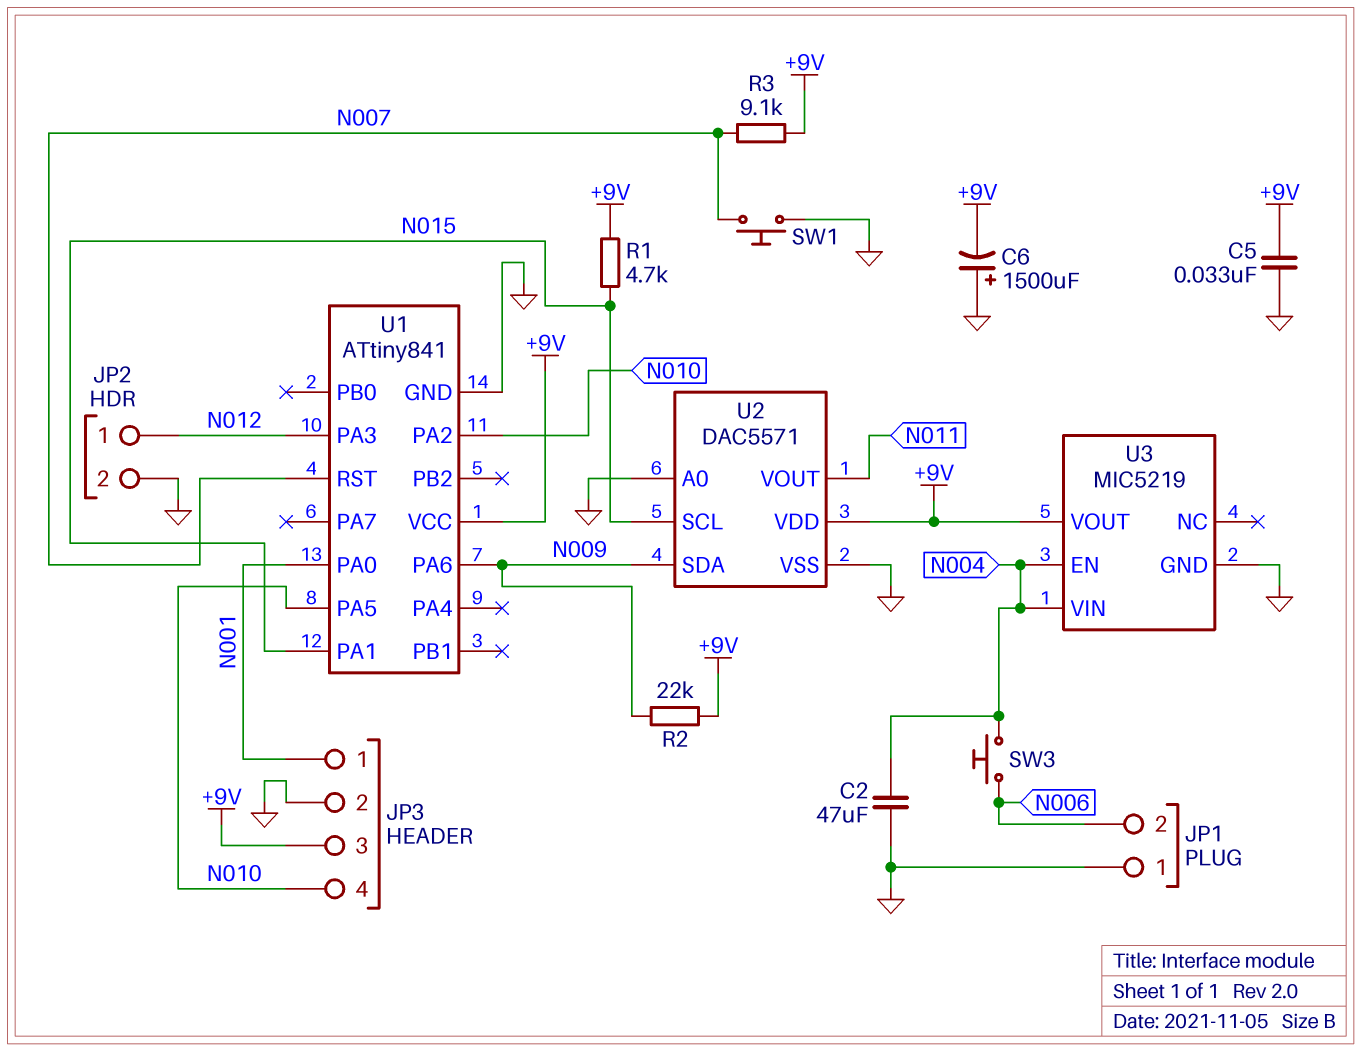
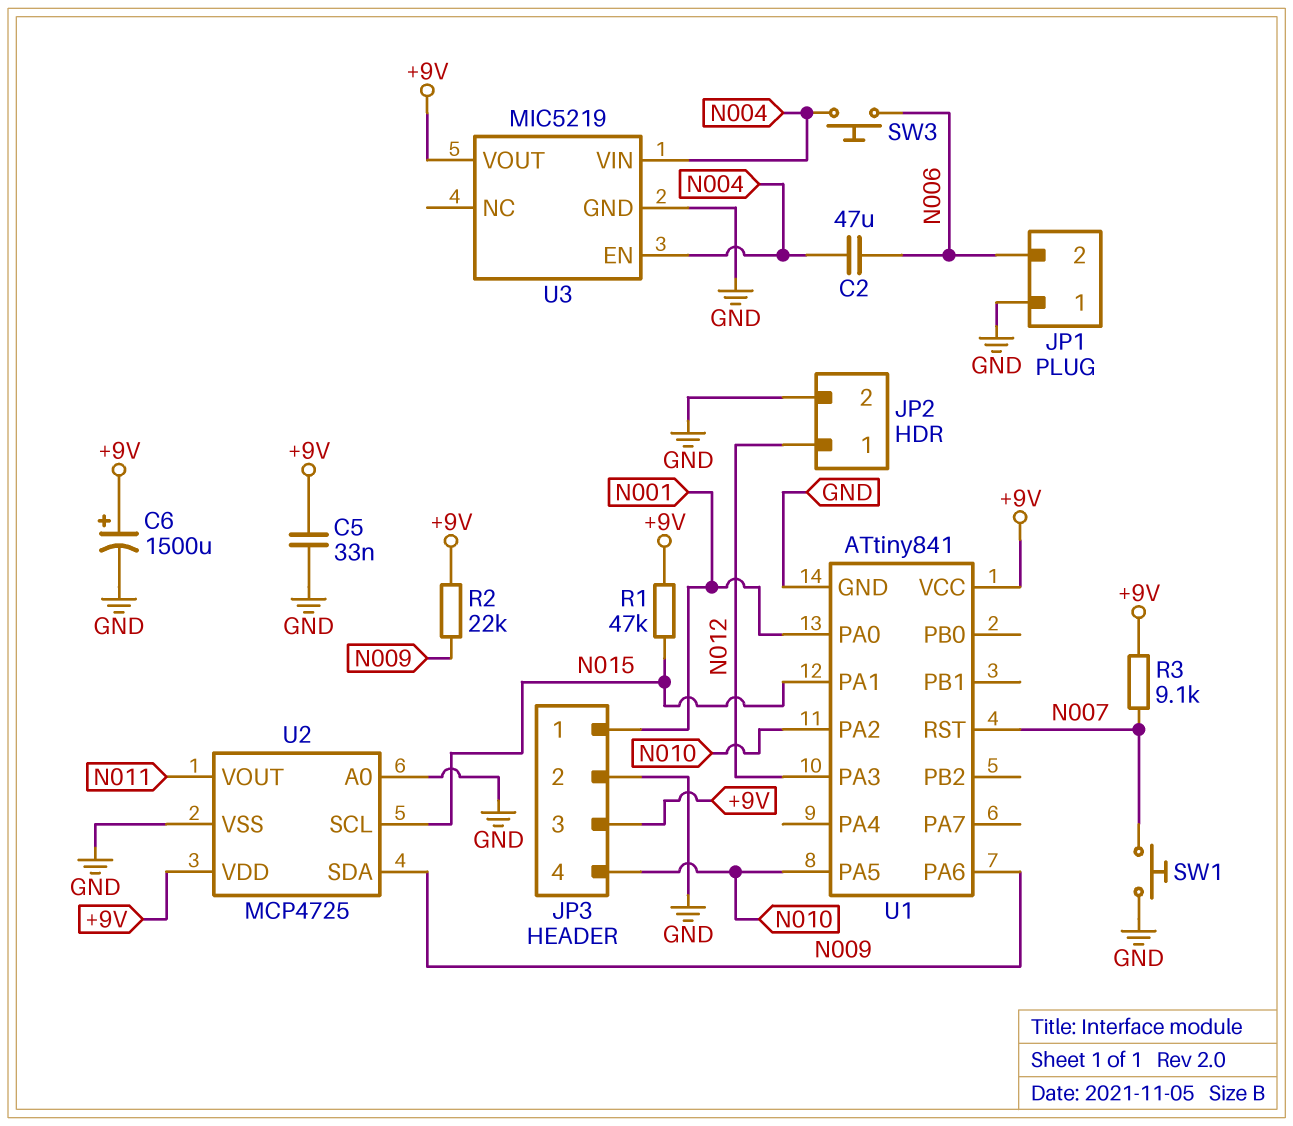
C2: 47uF (GND, N004) -> 47uF (N004, N006)
C6: 1500uF (plus GND, minus +9V) -> 1500uF (plus +9V, minus GND)
R1: 4.7k (+9V, N015) -> 47k (+9V, N015)
U2: DAC5571 -> MCP4725

